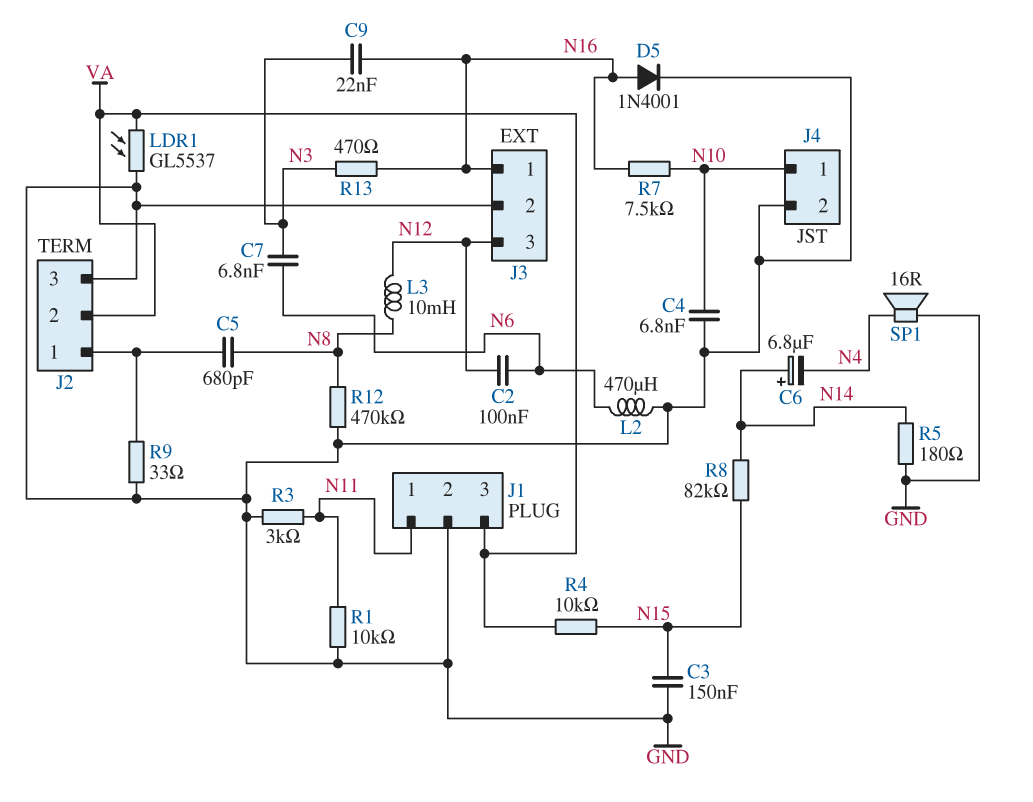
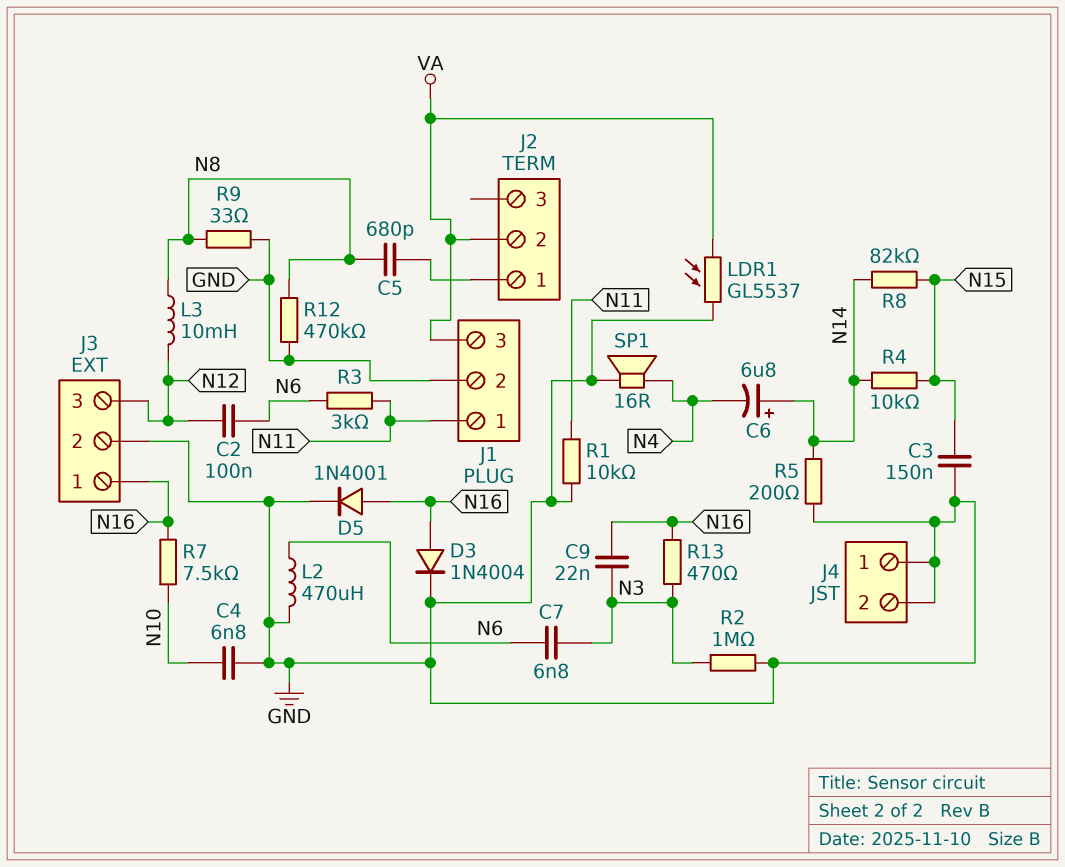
D3: none -> diode 1N4004 (A N16, K GND)
J2 pin 3: GND -> none
J4 pin 1: N10 -> GND
R2: none -> 1M (GND, N3)
R3: 3k (GND, N11) -> 3k (N6, N11)
R4: 10k (N15, VA) -> 10k (N14, N15)
R5: 180 (GND, N14) -> 200 (GND, N14)
R9: 33 (GND, J2/1) -> 33 (GND, N8)

